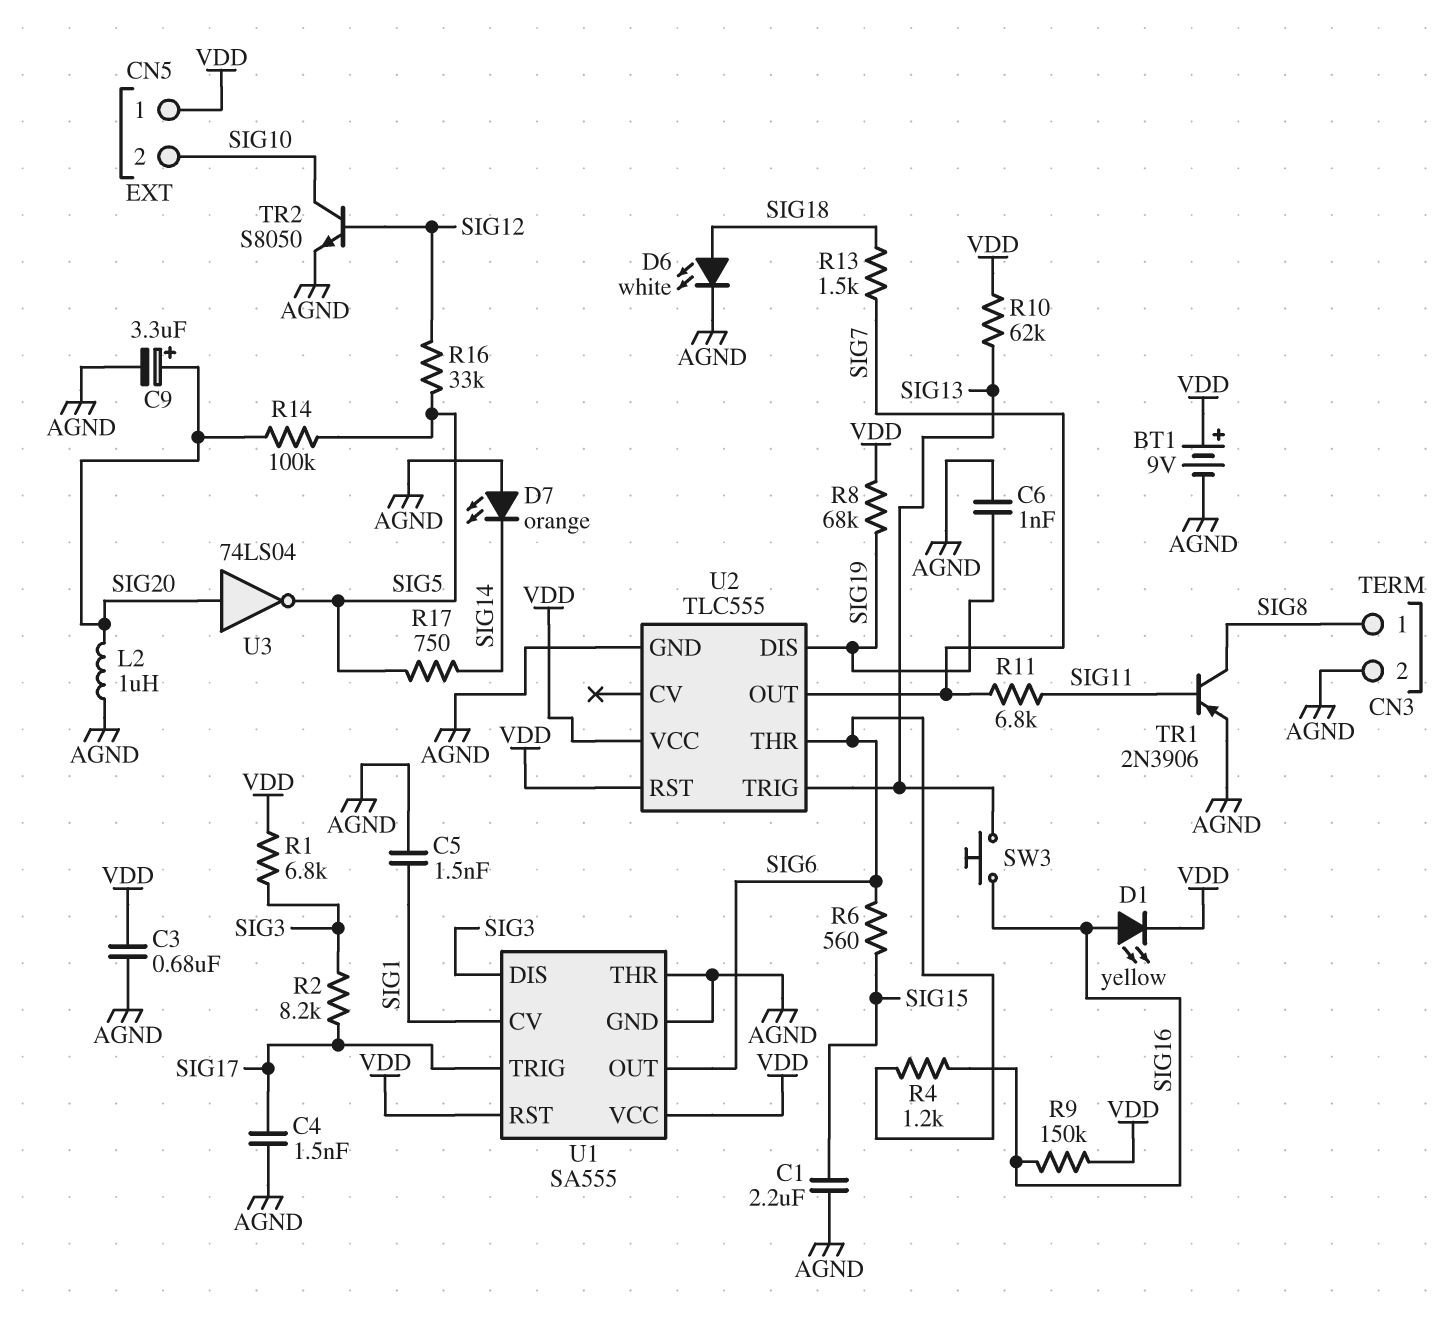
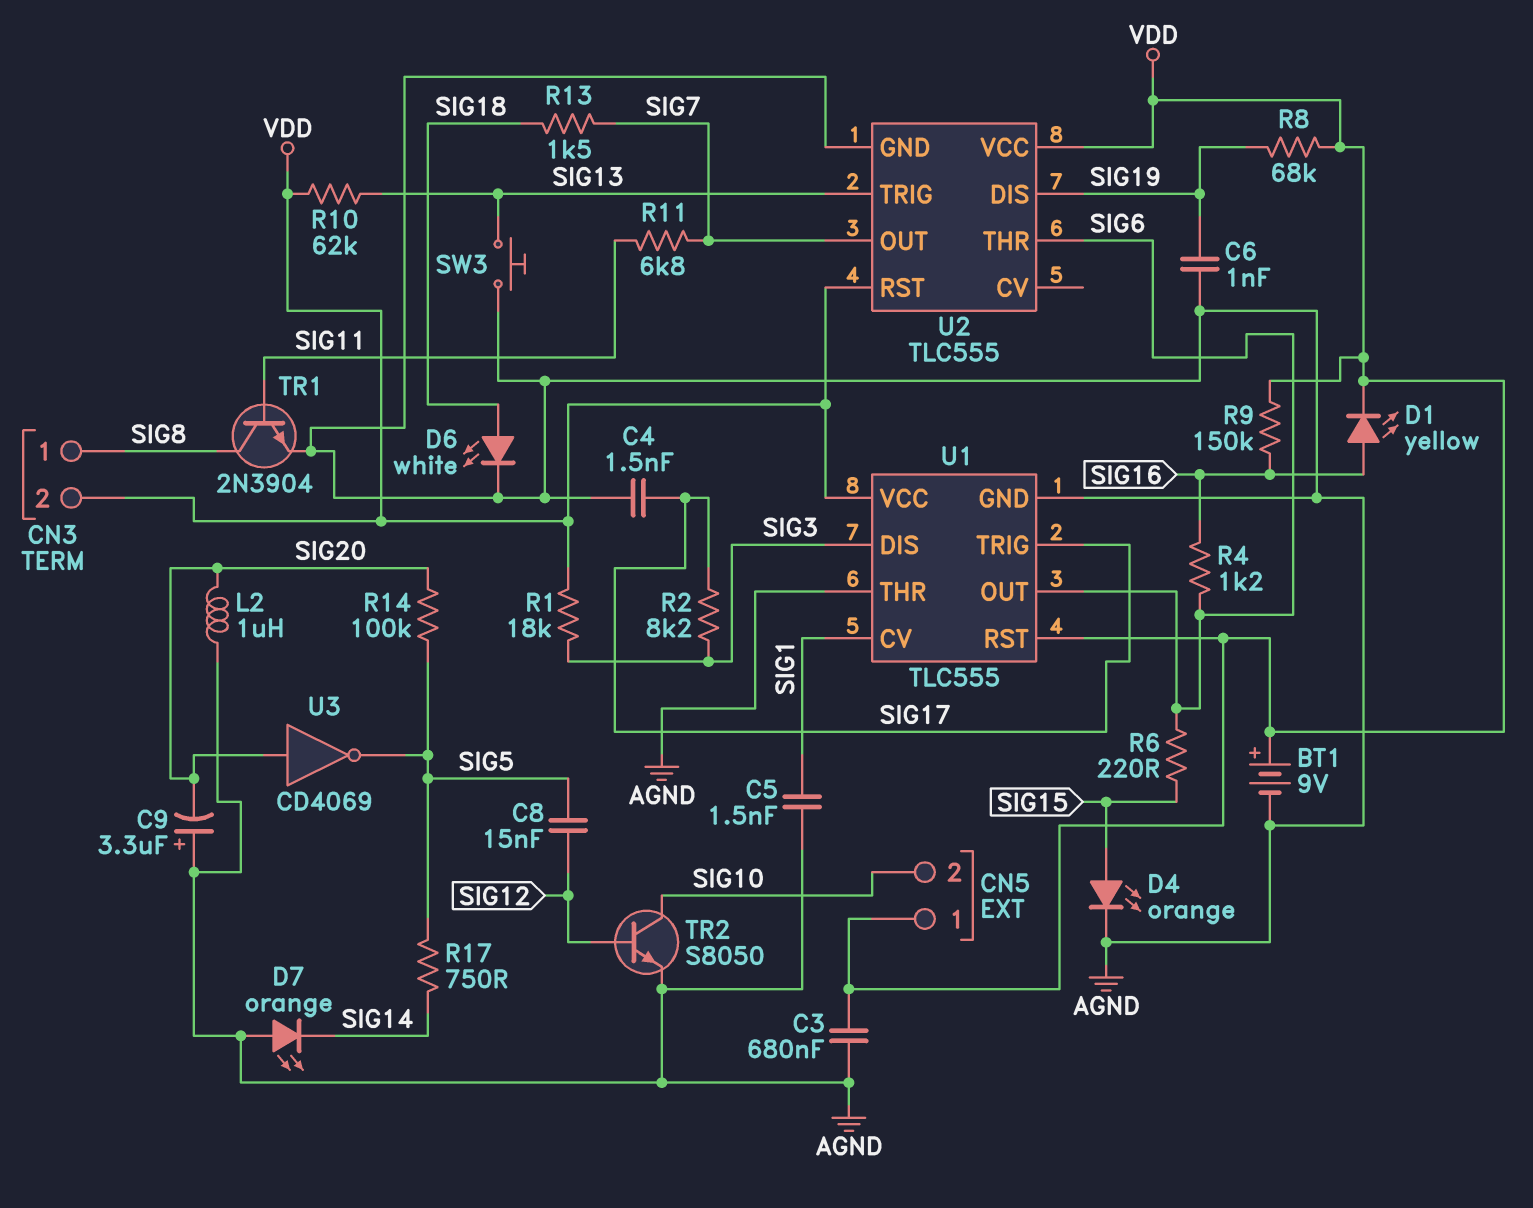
C1: 2.2uF (AGND, SIG15) -> none
C8: none -> 15nF (SIG5, SIG12)
C9: 3.3uF (plus SIG20, minus AGND) -> 3.3uF (plus AGND, minus SIG20)
CN3 pin 2: AGND -> VDD
D4: none -> LED orange (A SIG15, K AGND)
R1: 6.8k (SIG3, VDD) -> 18k (SIG3, VDD)
R6: 560 (SIG6, SIG15) -> 220 (SIG6, SIG15)
R16: 33k (SIG5, SIG12) -> none
SW3: button (SIG13, SIG16) -> button (AGND, SIG13)
TR1: PNP 2N3906 (B SIG11, C SIG8, E AGND) -> NPN 2N3904 (B SIG11, C SIG8, E AGND)
U1: SA555 -> TLC555
U3: NOT 74LS04 (in SIG20, out SIG5) -> NOT CD4069 (in SIG20, out SIG5)

